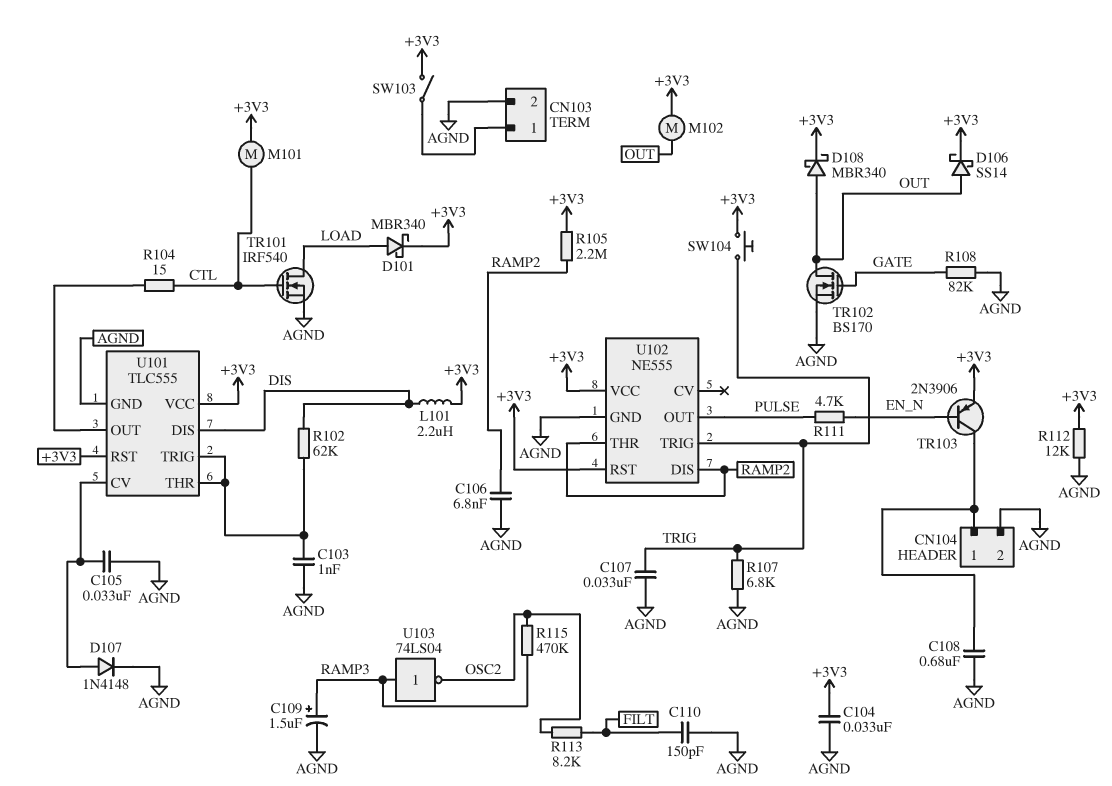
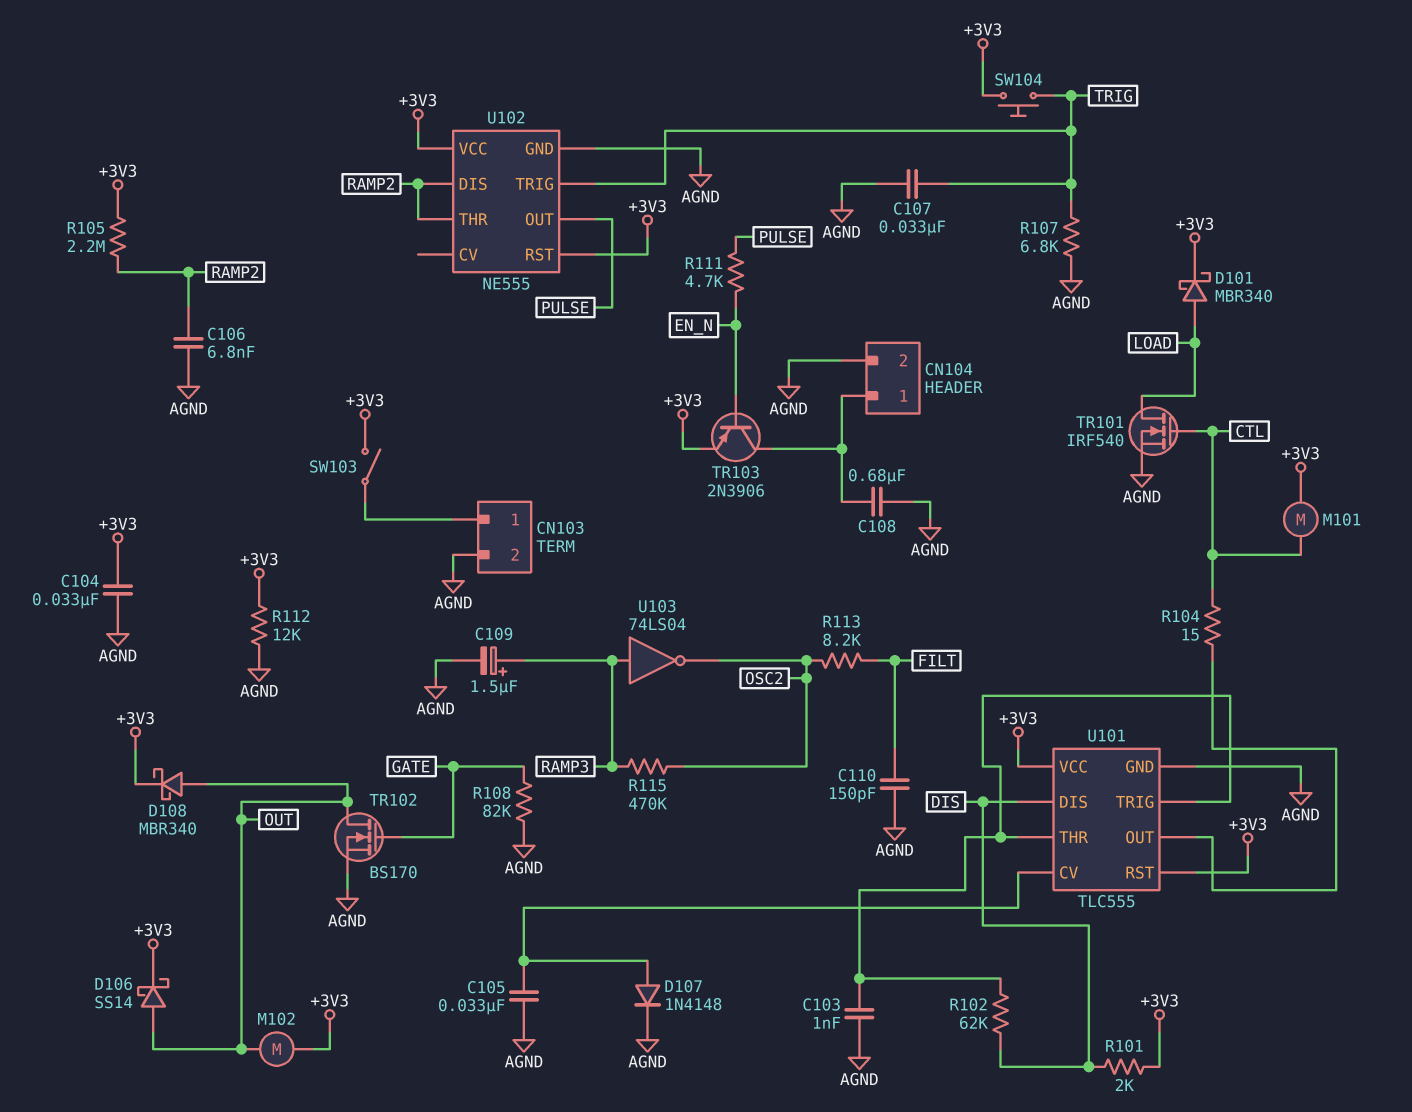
L101: 2.2uH (+3V3, DIS) -> none
R101: none -> 2k (+3V3, DIS)

